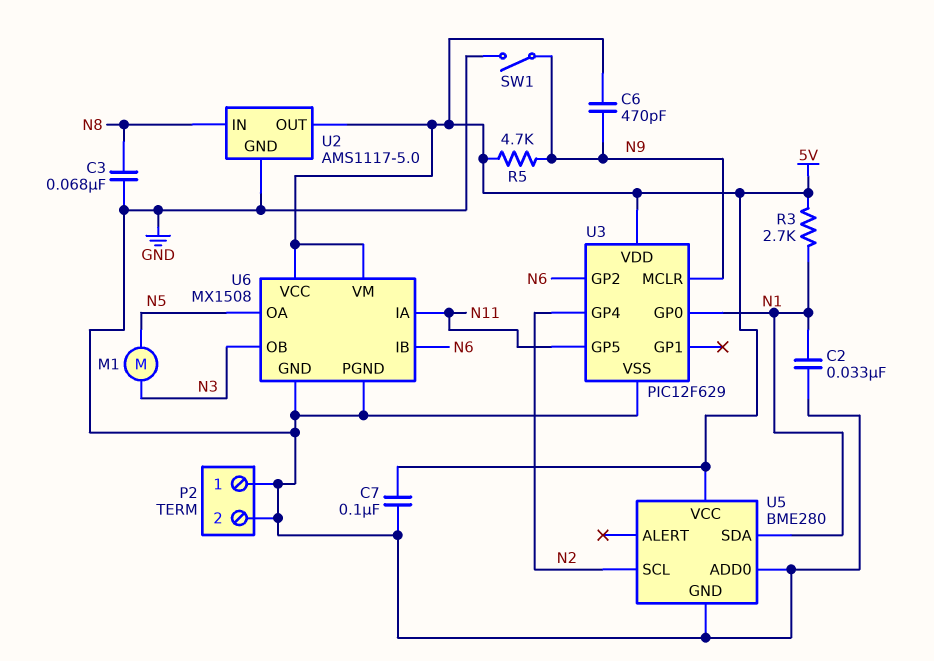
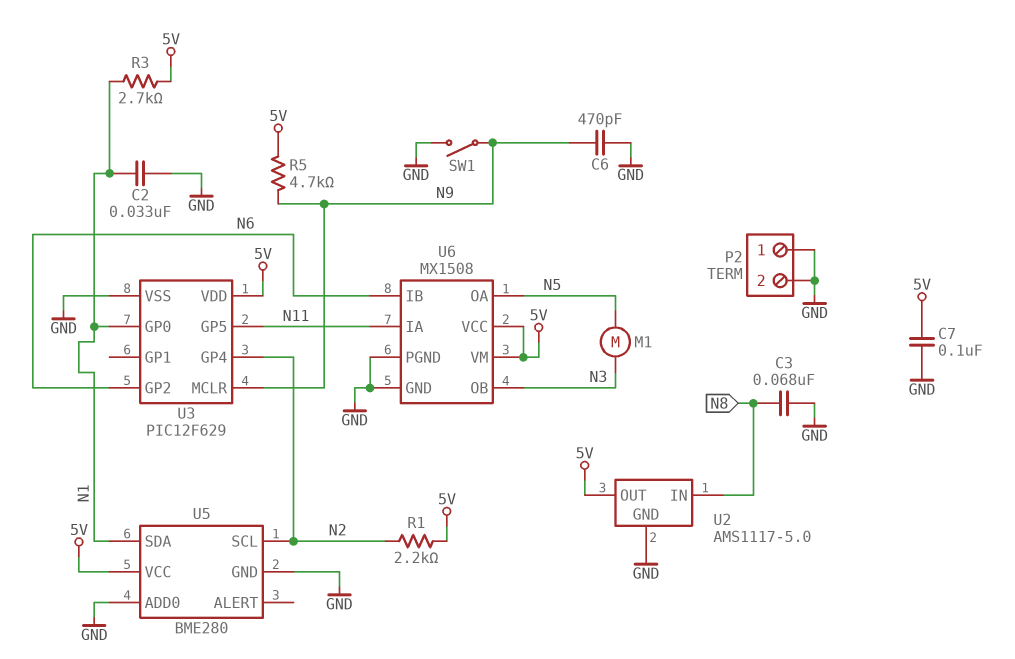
C6: 470pF (5V, N9) -> 470pF (GND, N9)
R1: none -> 2.2k (5V, N2)

